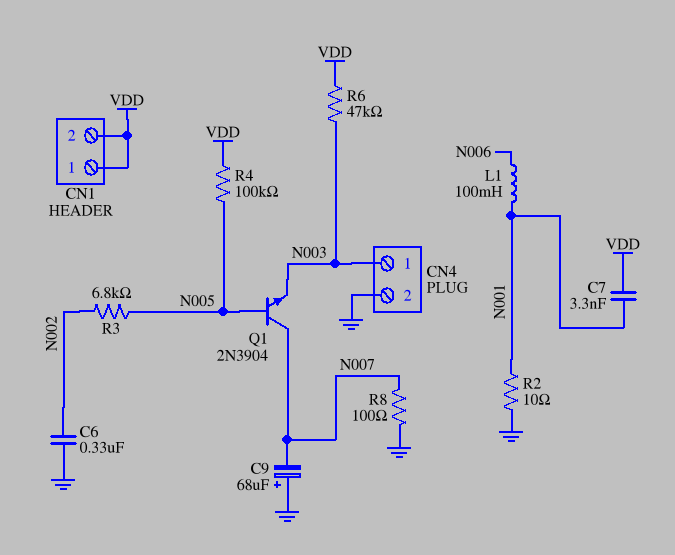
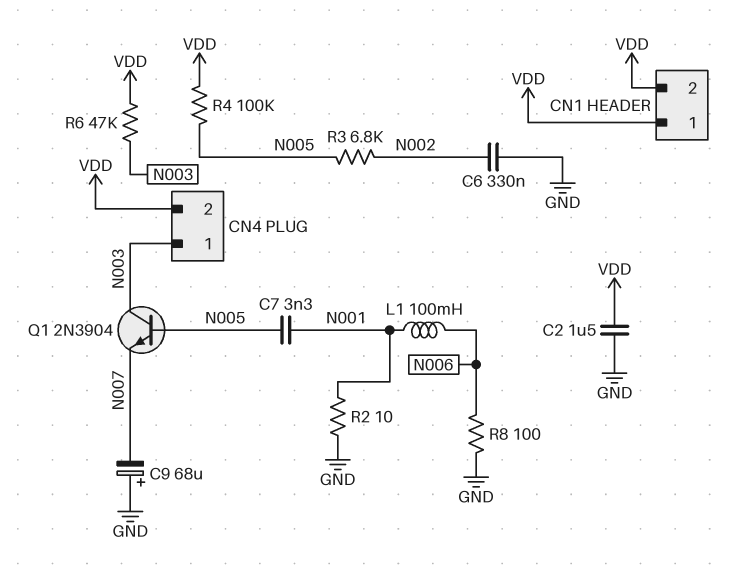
C2: none -> 1.5uF (GND, VDD)
C7: 3.3nF (N001, VDD) -> 3.3nF (N001, N005)
CN4 pin 2: GND -> VDD
Q1: NPN 2N3904 (B N005, C N007, E N003) -> NPN 2N3904 (B N005, C N003, E N007)
R8: 100 (GND, N007) -> 100 (GND, N006)

